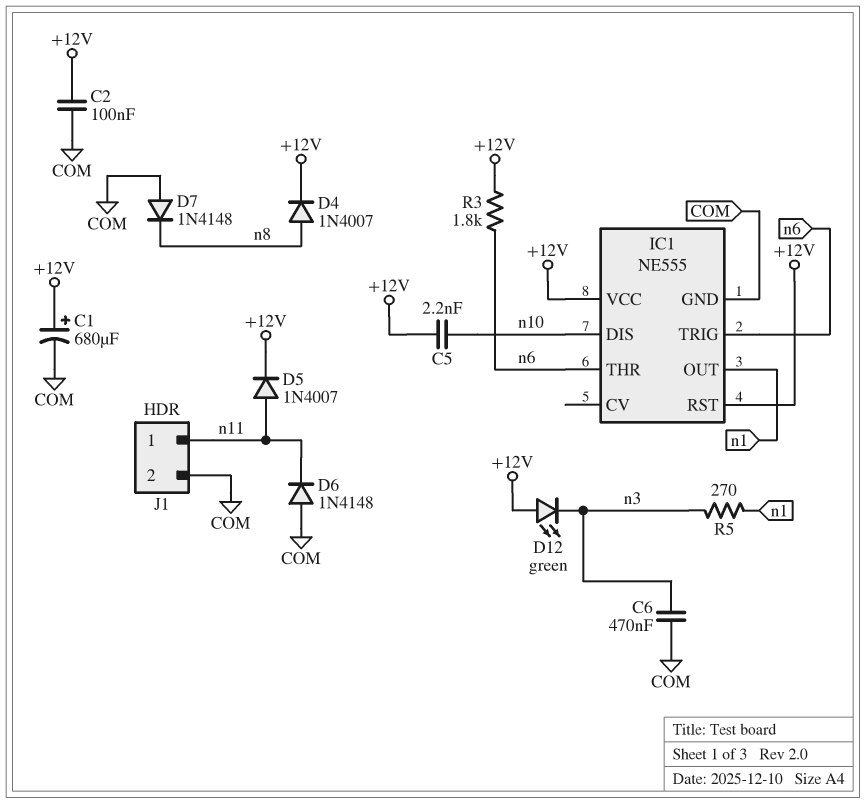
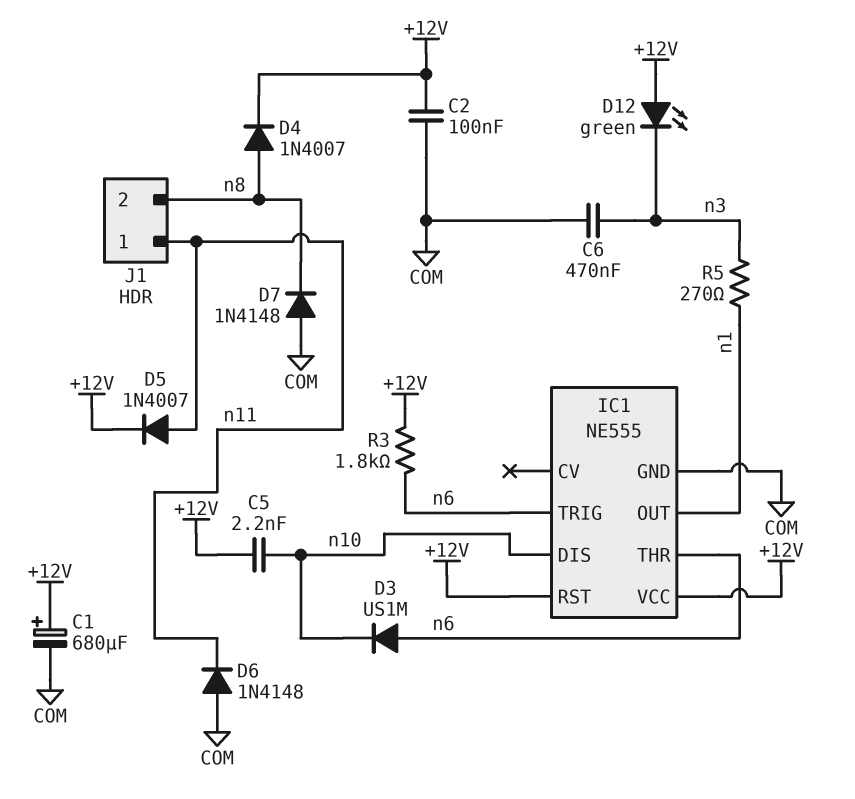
D3: none -> diode US1M (A n6, K n10)
J1 pin 2: COM -> n8

